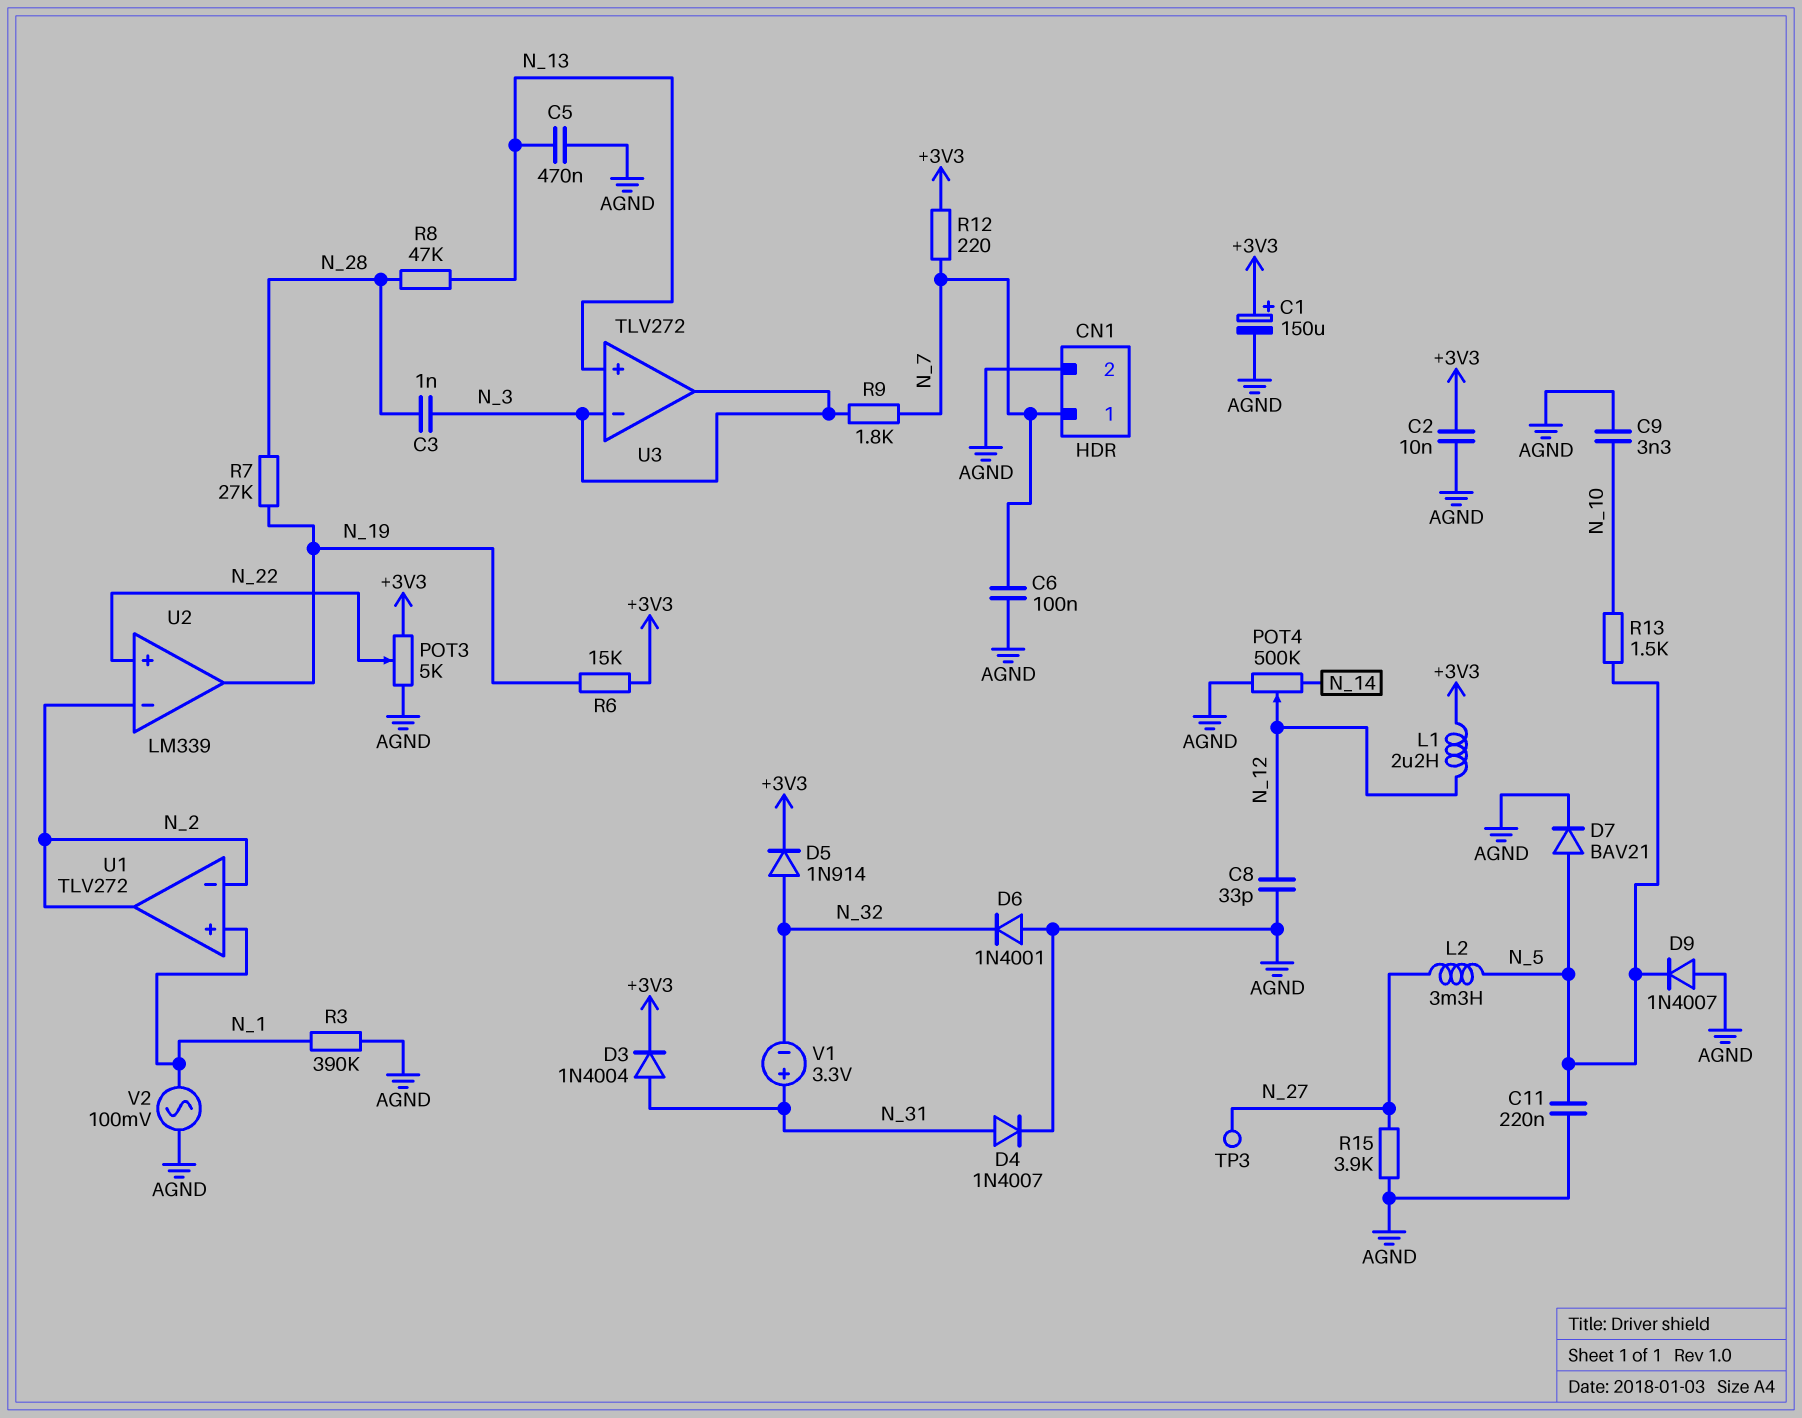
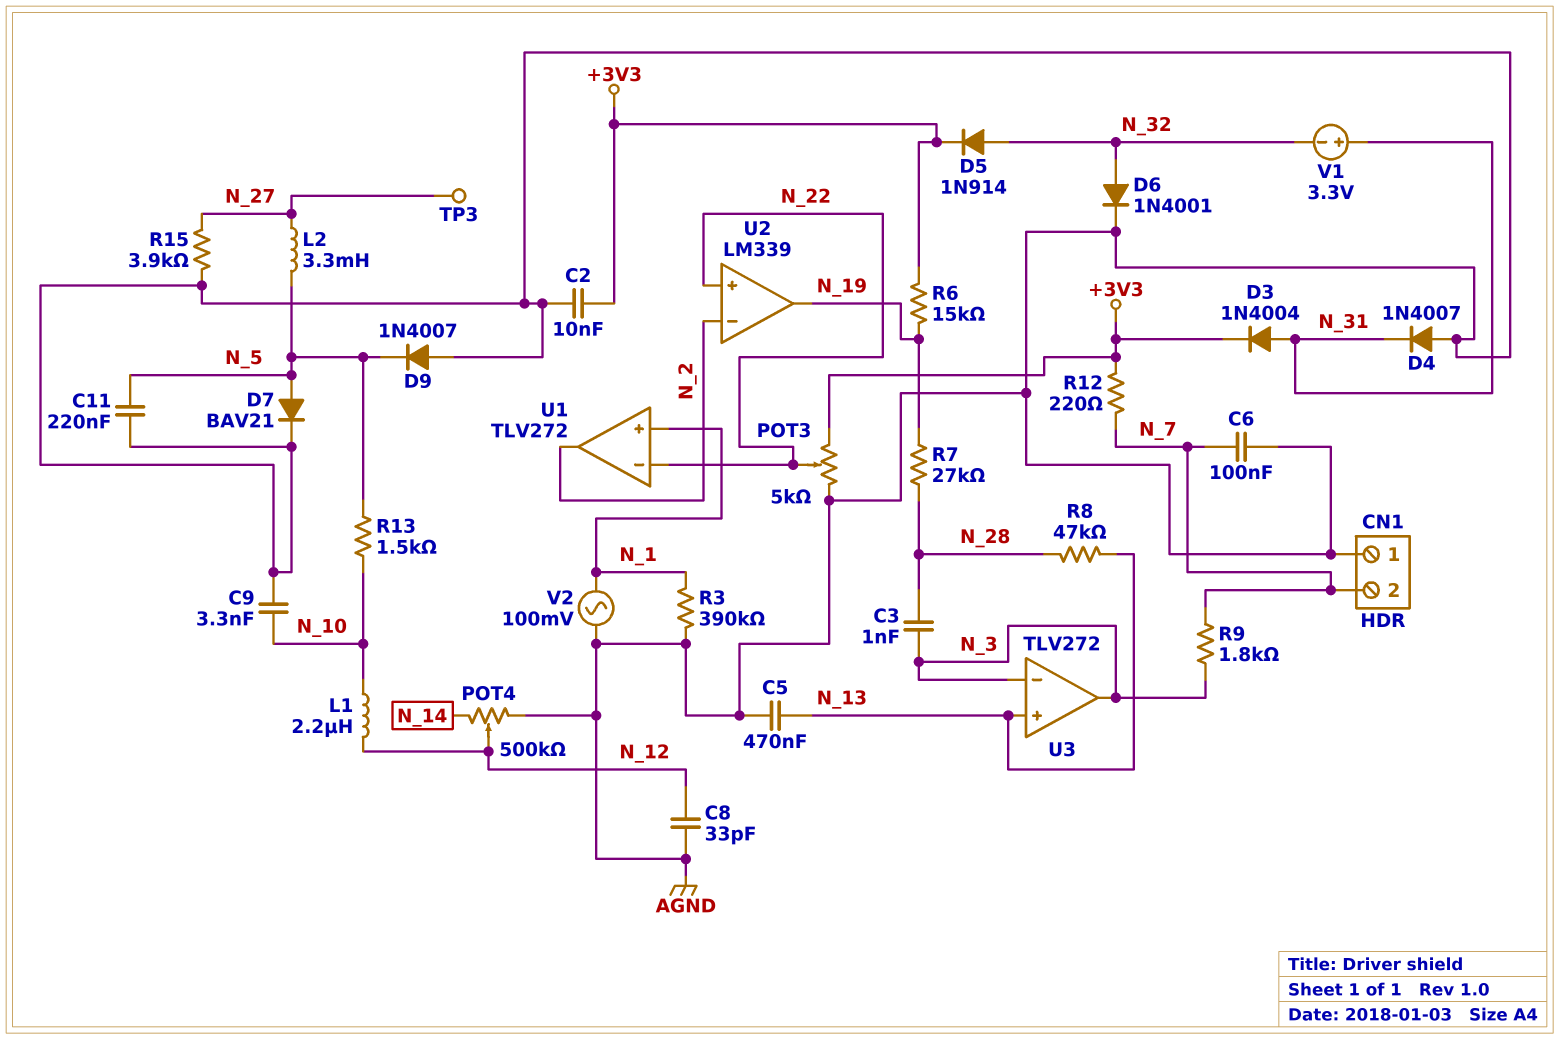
C1: 150uF (plus +3V3, minus AGND) -> none
CN1 pin 1: N_7 -> AGND
CN1 pin 2: AGND -> N_7
D4: diode 1N4007 (A N_31, K AGND) -> diode 1N4007 (A AGND, K N_31)
D6: diode 1N4001 (A AGND, K N_32) -> diode 1N4001 (A N_32, K AGND)
L1: 2.2uH (+3V3, N_12) -> 2.2uH (N_10, N_12)
U1 pin in-: N_2 -> N_22

